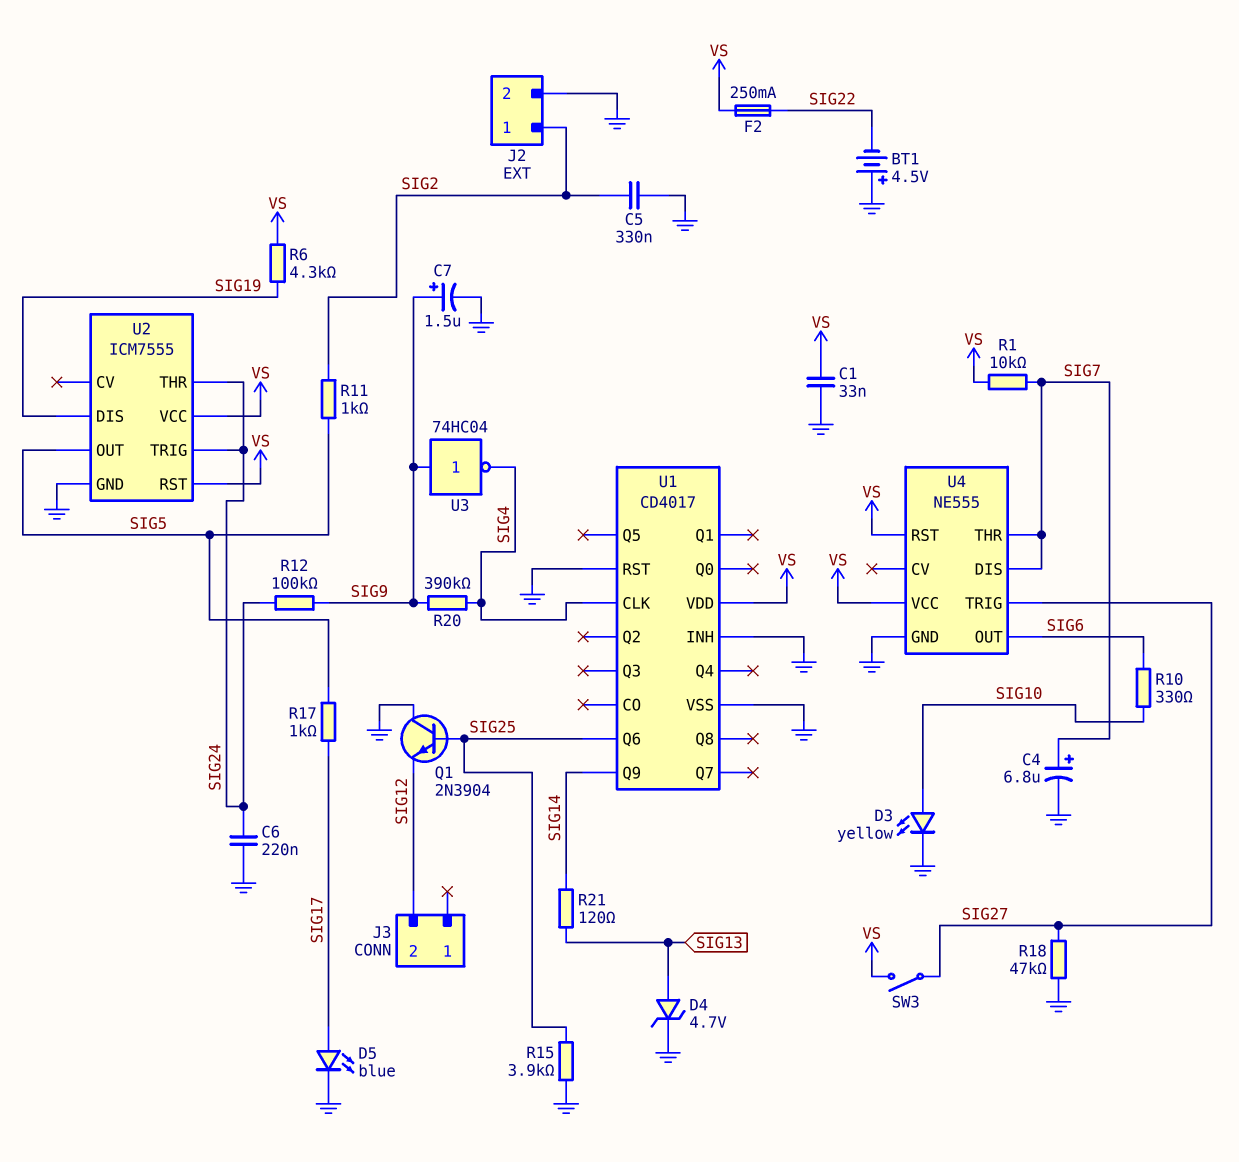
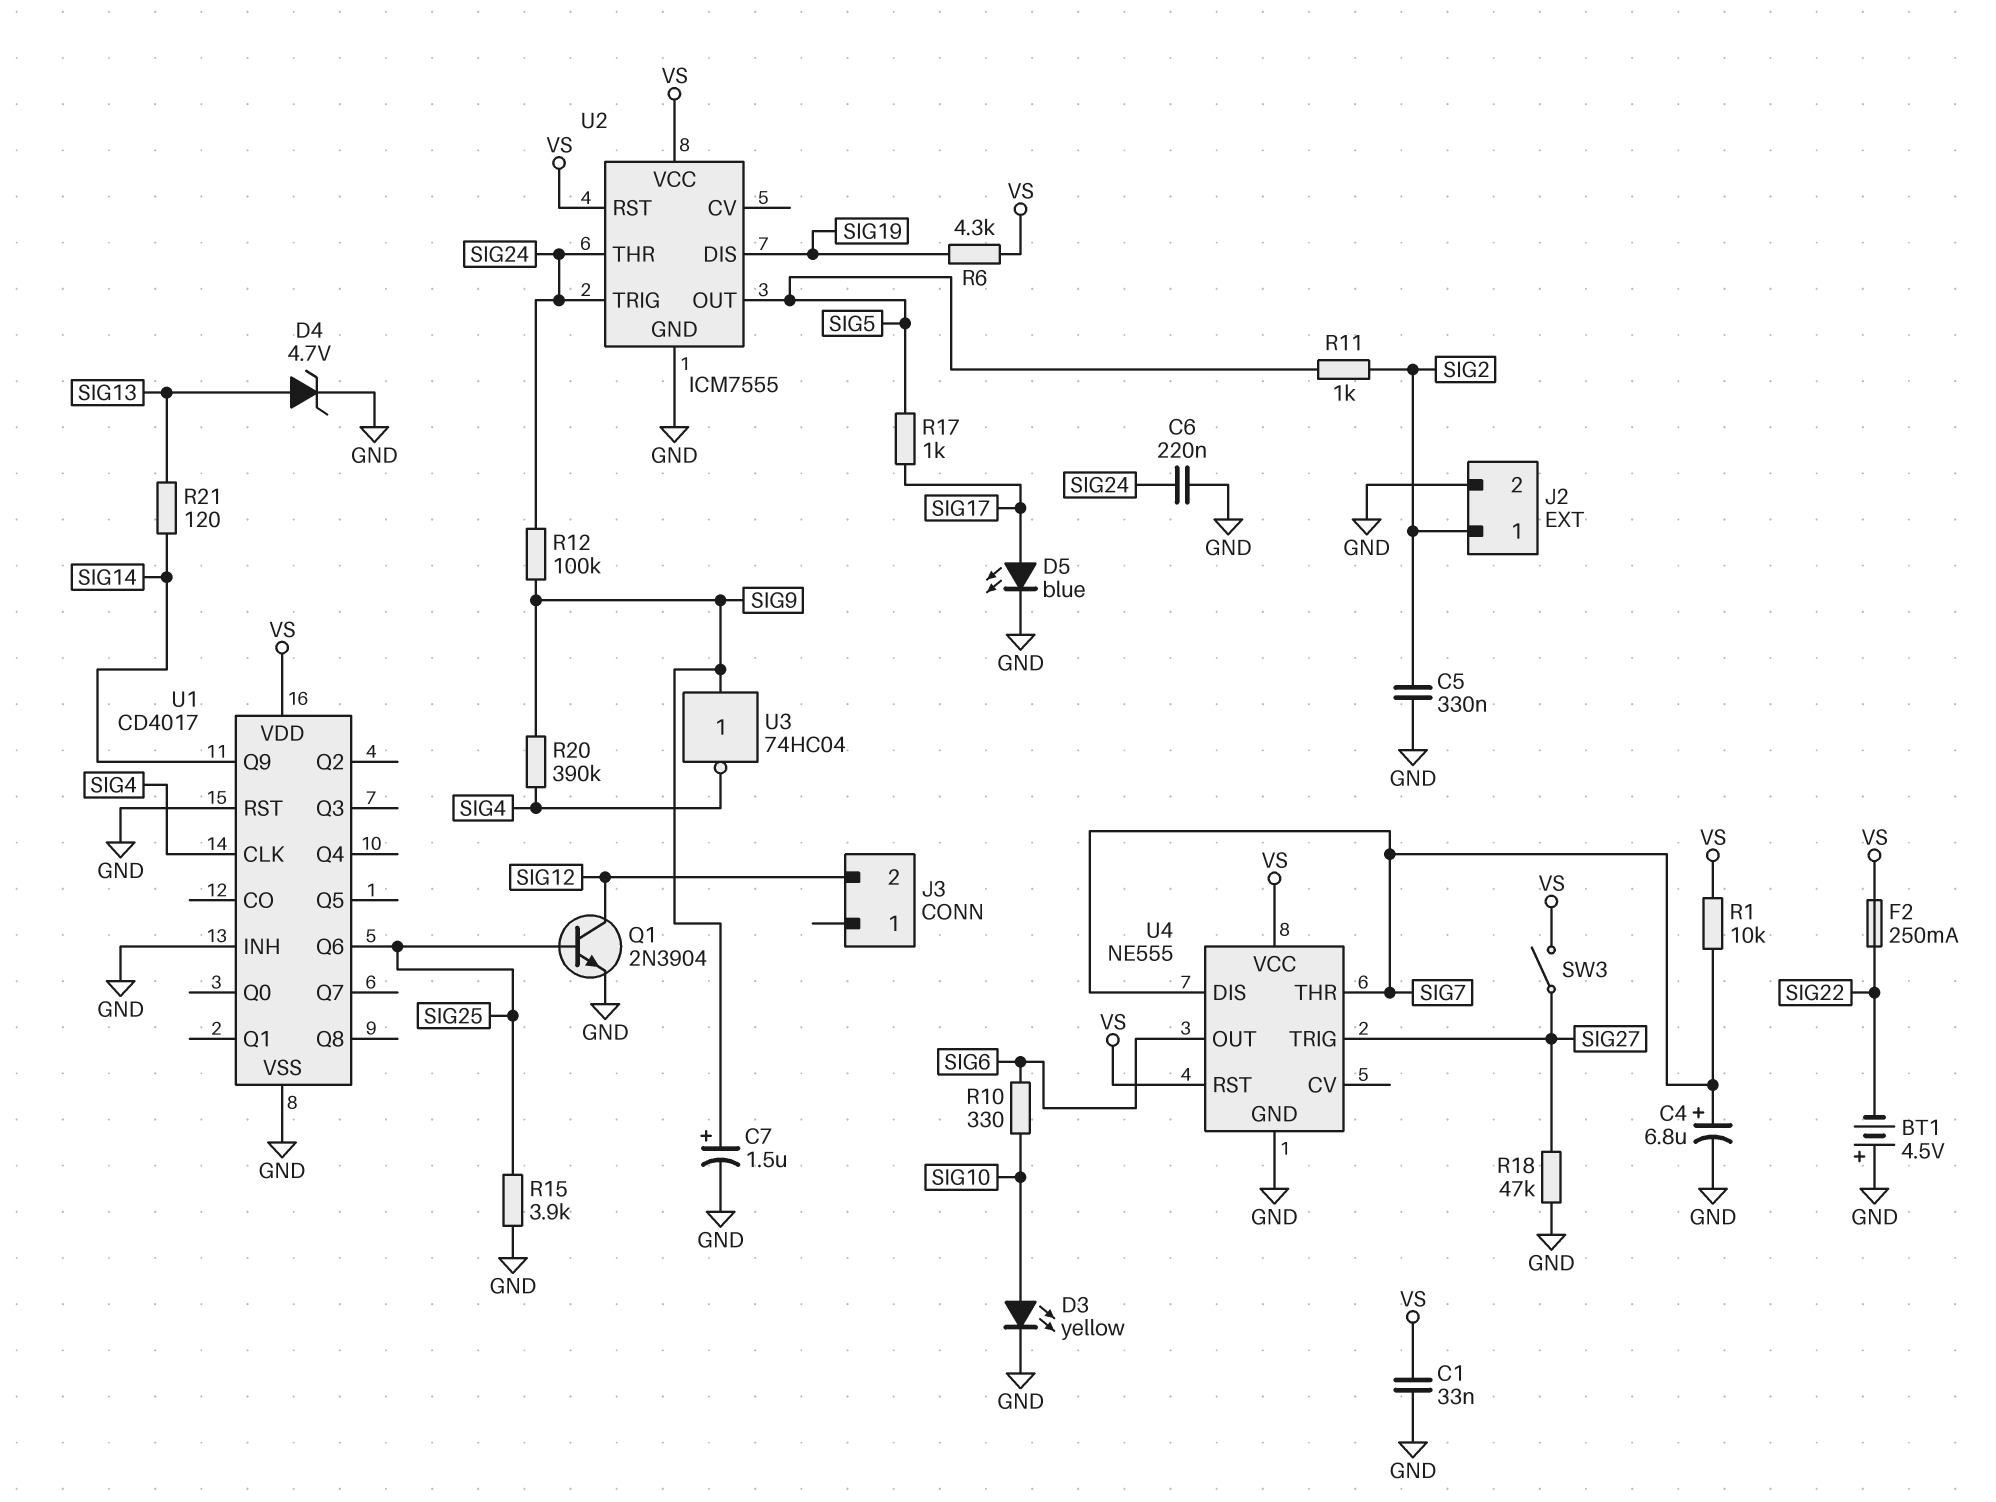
Q1: NPN 2N3904 (B SIG25, C GND, E SIG12) -> NPN 2N3904 (B SIG25, C SIG12, E GND)

